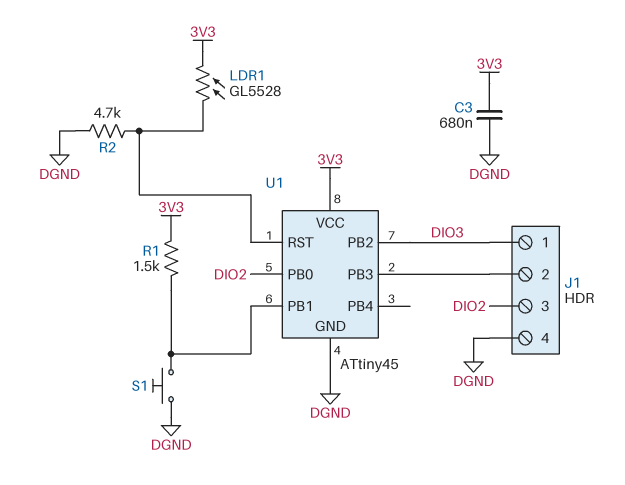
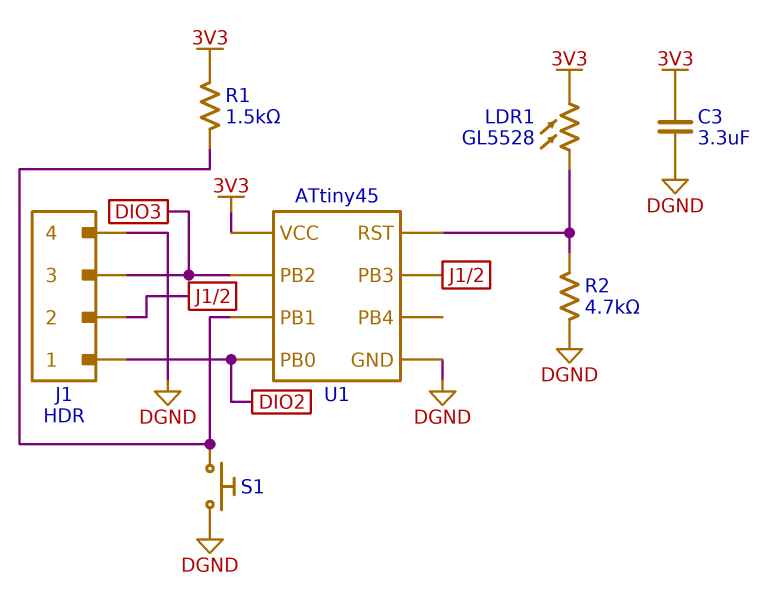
C3: 680nF (3V3, DGND) -> 3.3uF (3V3, DGND)
J1 pin 1: DIO3 -> DIO2
J1 pin 3: DIO2 -> DIO3

